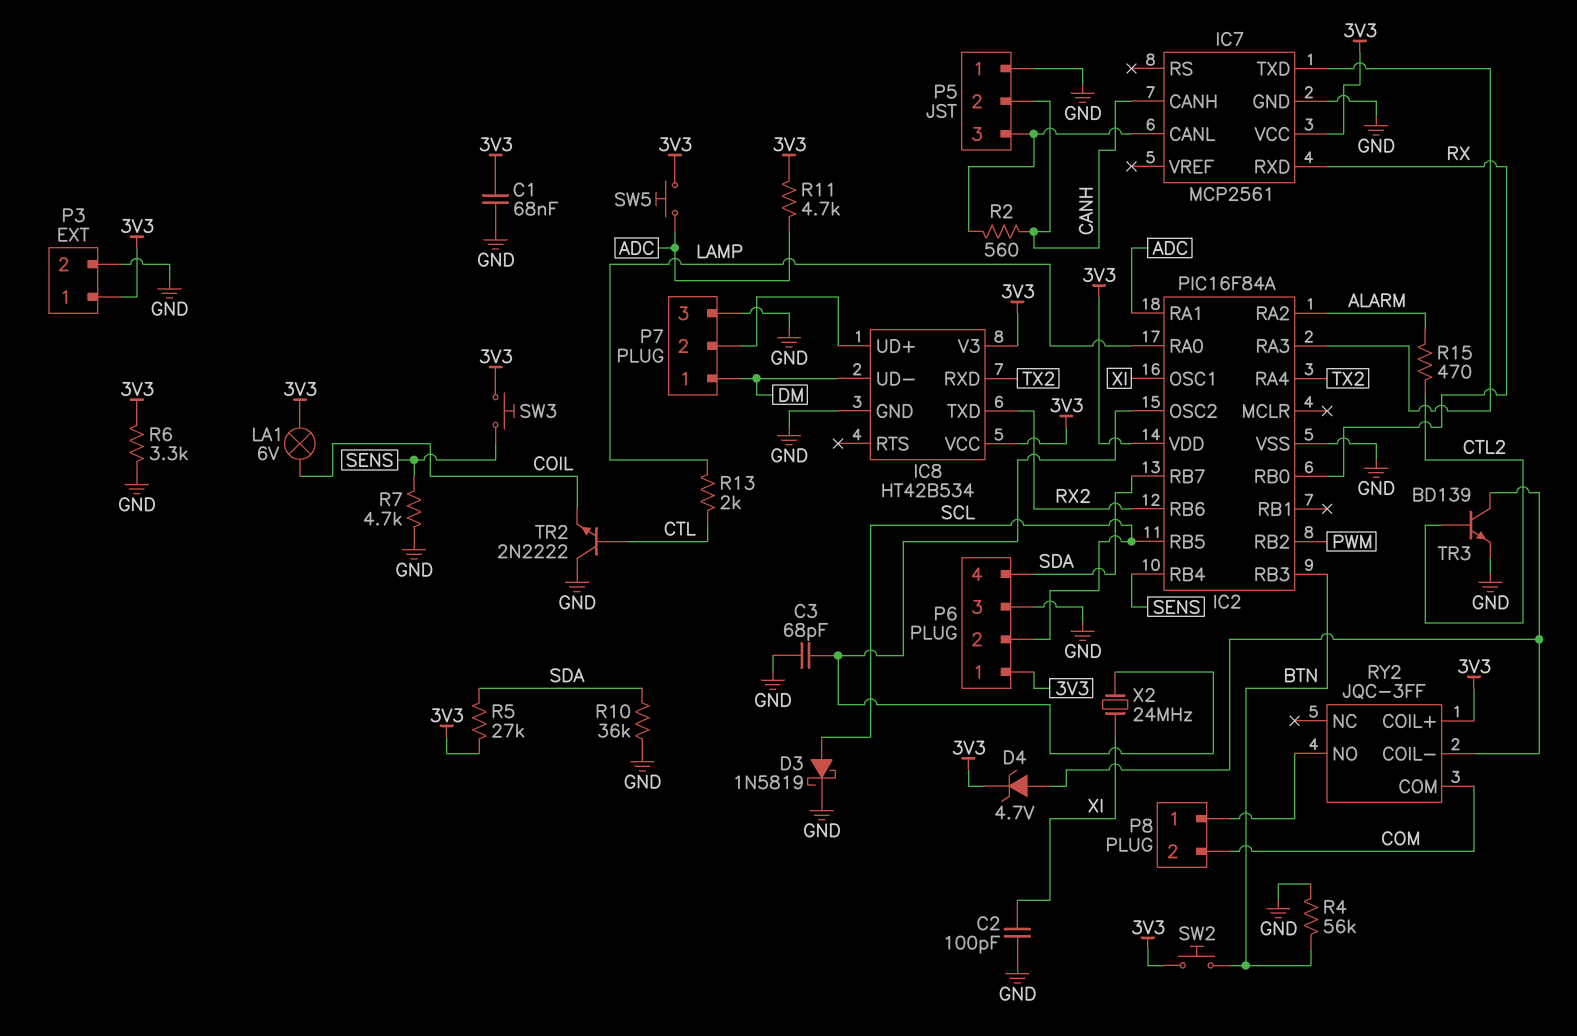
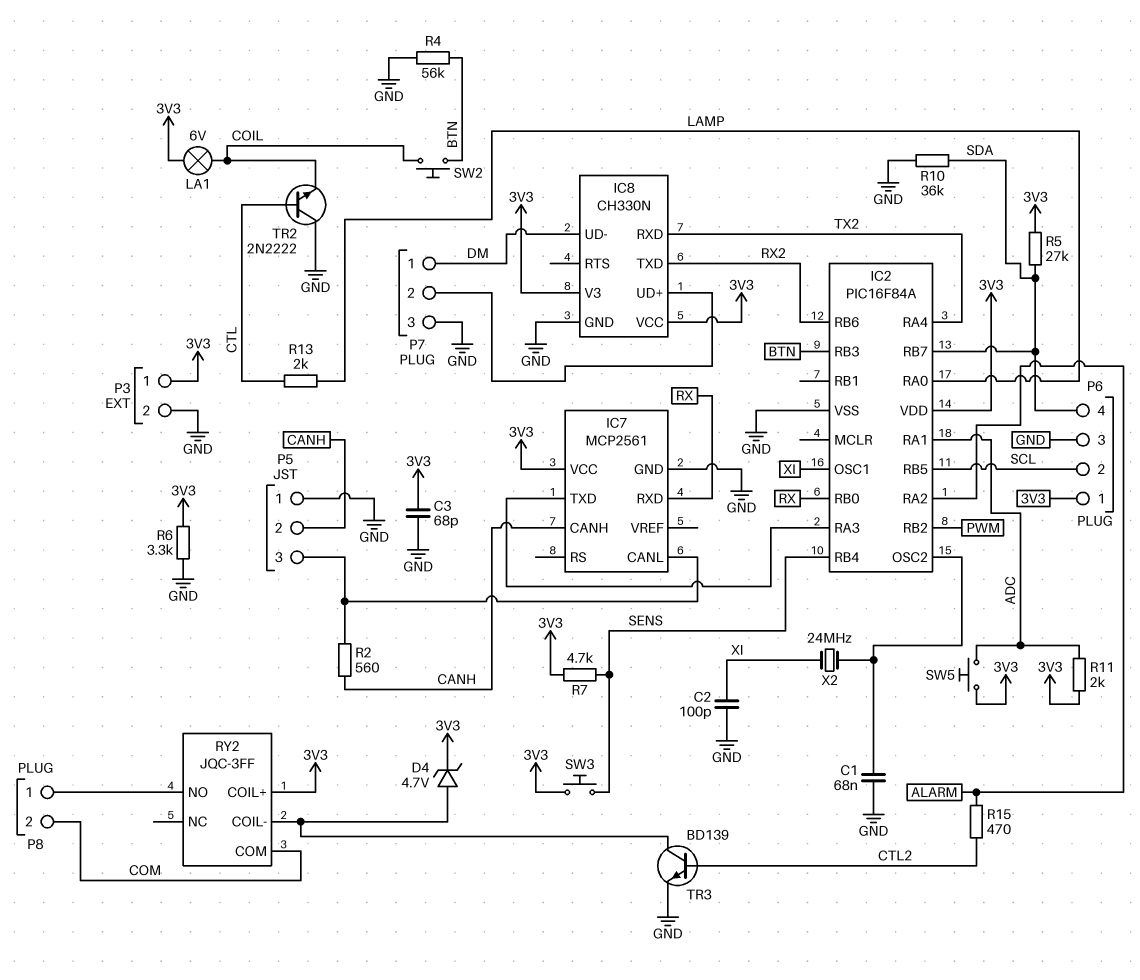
C1: 68nF (3V3, GND) -> 68nF (GND, IC2/OSC2)
C3: 68pF (GND, IC2/OSC2) -> 68pF (3V3, GND)
D3: schottky 1N5819 (A SCL, K GND) -> none
IC8: HT42B534 -> CH330N
R7: 4.7k (GND, SENS) -> 4.7k (3V3, SENS)
R11: 4.7k (3V3, ADC) -> 2k (3V3, ADC)
SW2: button (3V3, BTN) -> button (BTN, COIL)

